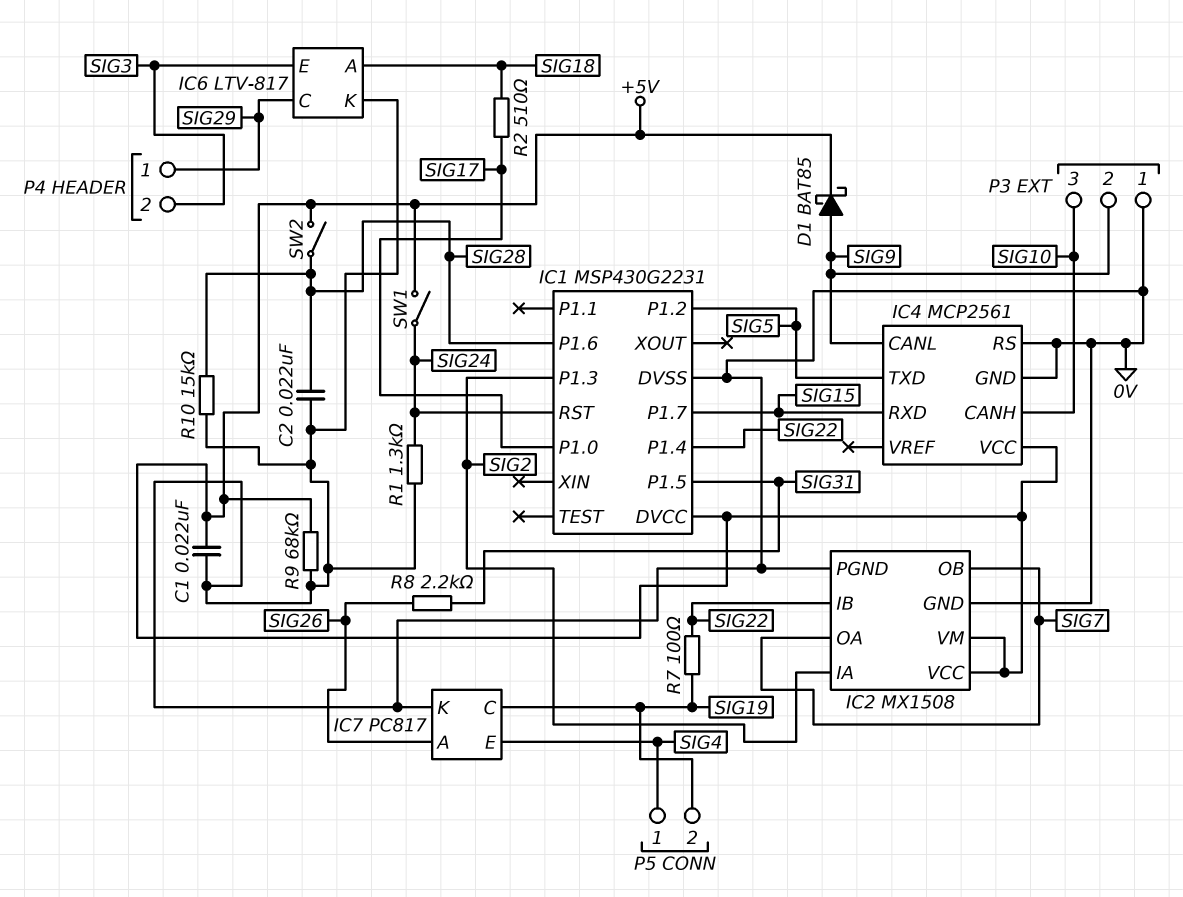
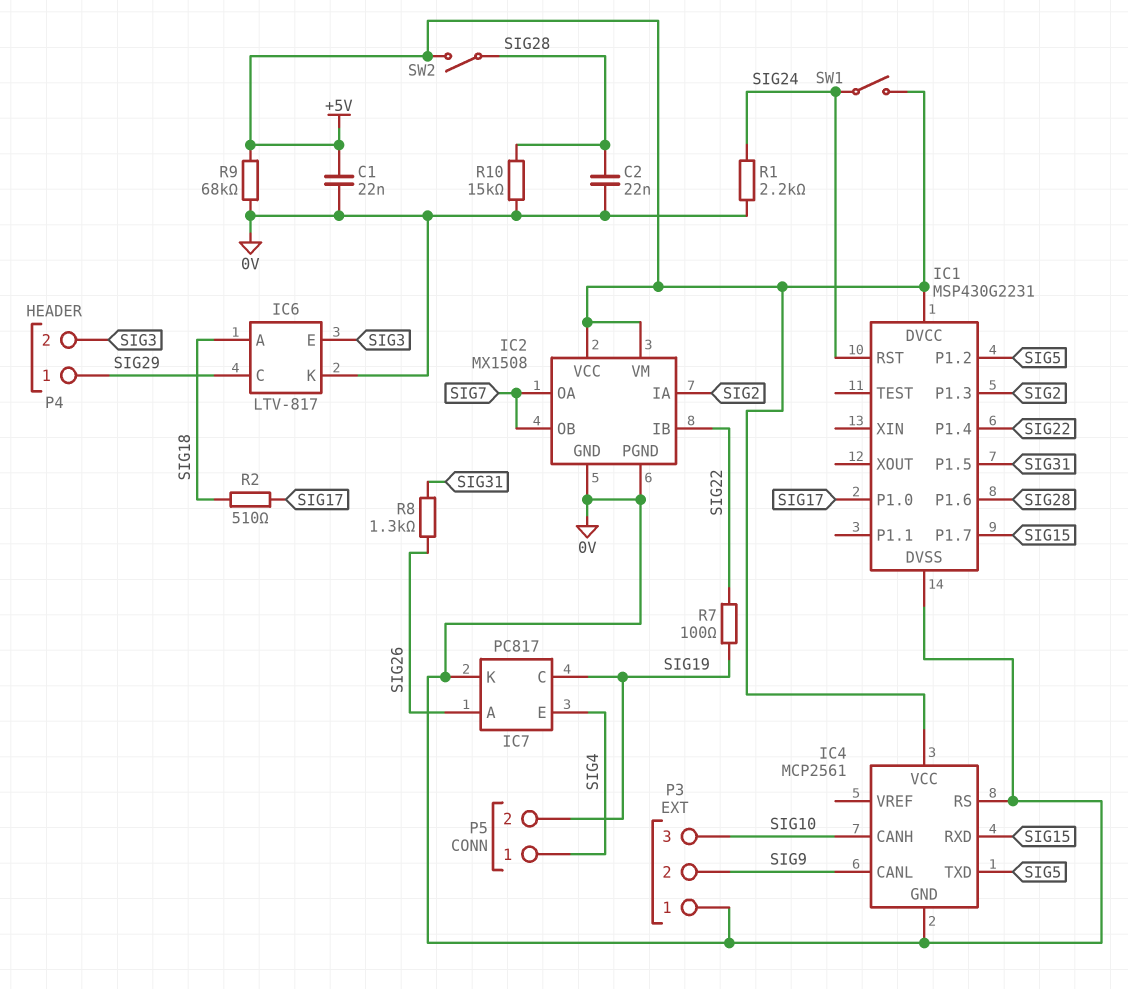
D1: schottky BAT85 (A SIG9, K +5V) -> none
R1: 1.3k (0V, SIG24) -> 2.2k (0V, SIG24)
R8: 2.2k (SIG26, SIG31) -> 1.3k (SIG26, SIG31)

